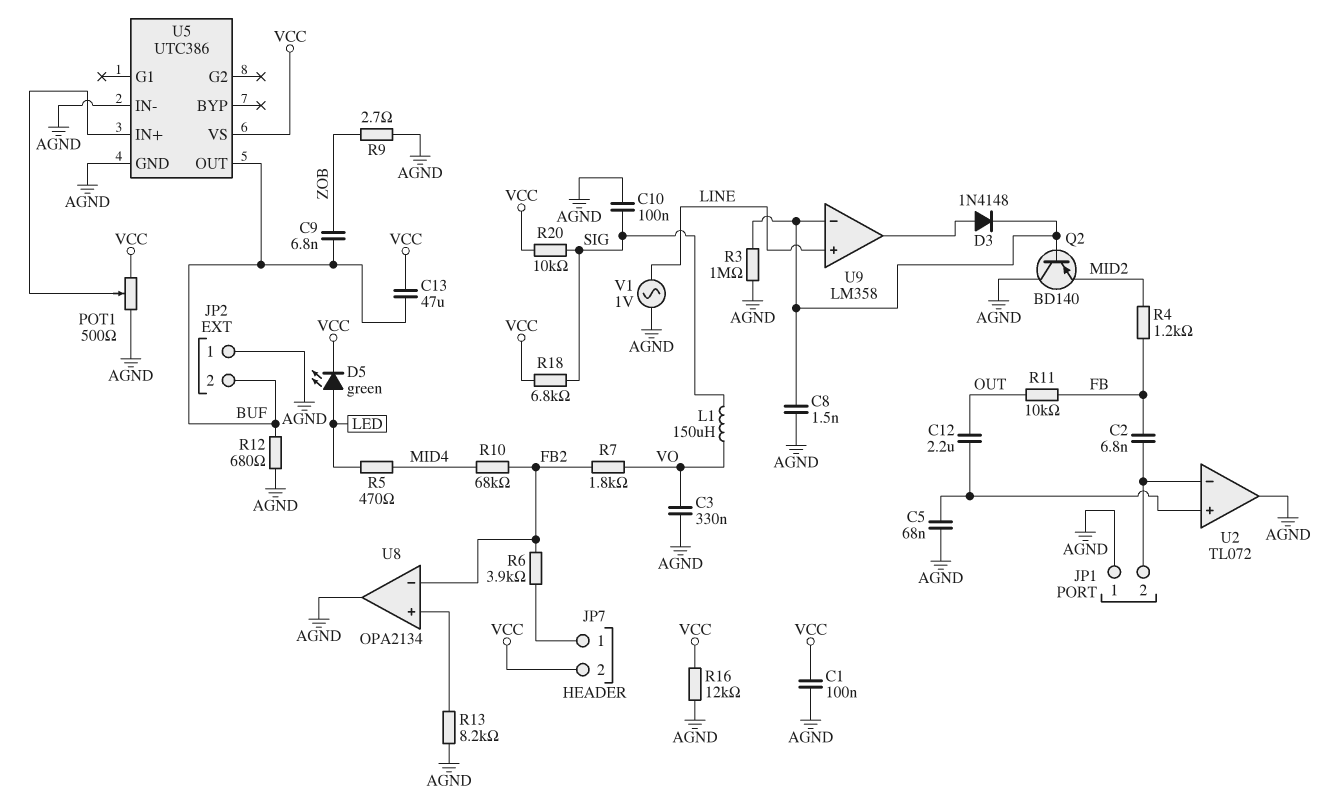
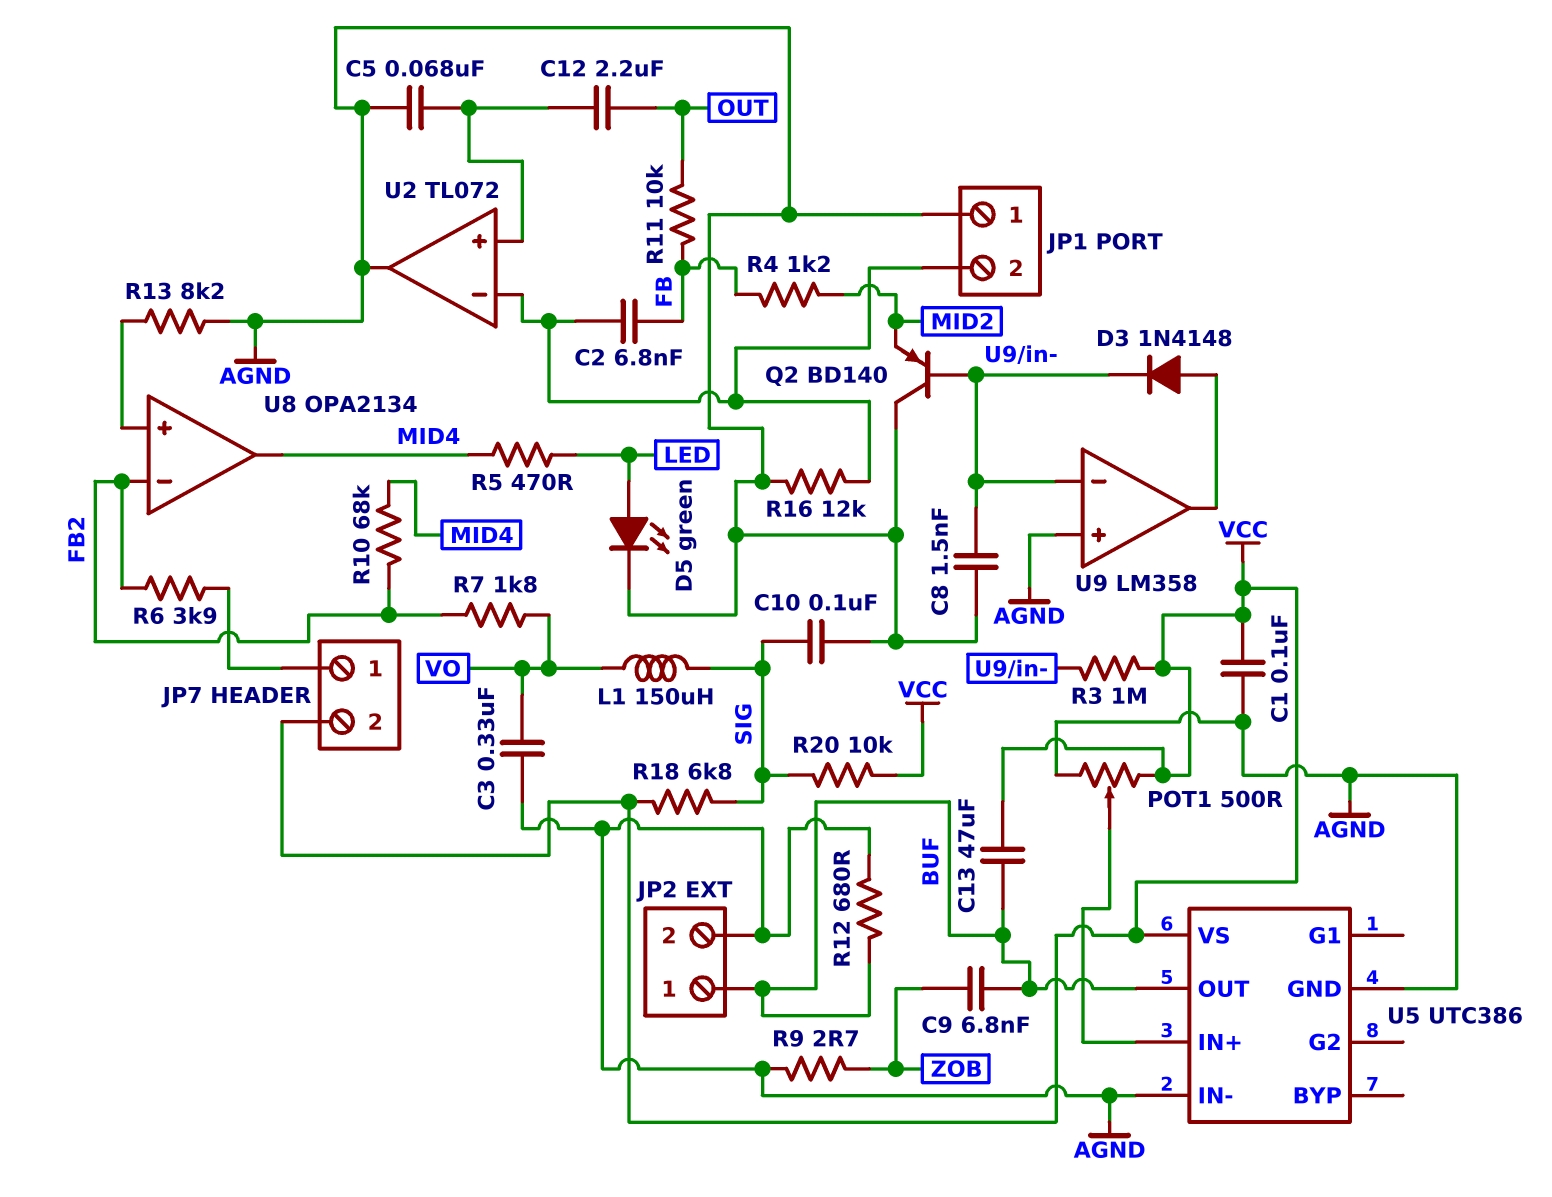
D5: LED green (A LED, K VCC) -> LED green (A LED, K AGND)
JP2 pin 1: AGND -> BUF
JP2 pin 2: BUF -> AGND
R3: 1M (AGND, U9/in-) -> 1M (U9/in-, VCC)
R16: 12k (AGND, VCC) -> 12k (AGND, JP1/2)
U8 pin out: AGND -> MID4
U9 pin in+: LINE -> AGND
V1: AC 1V (AGND, LINE) -> none

